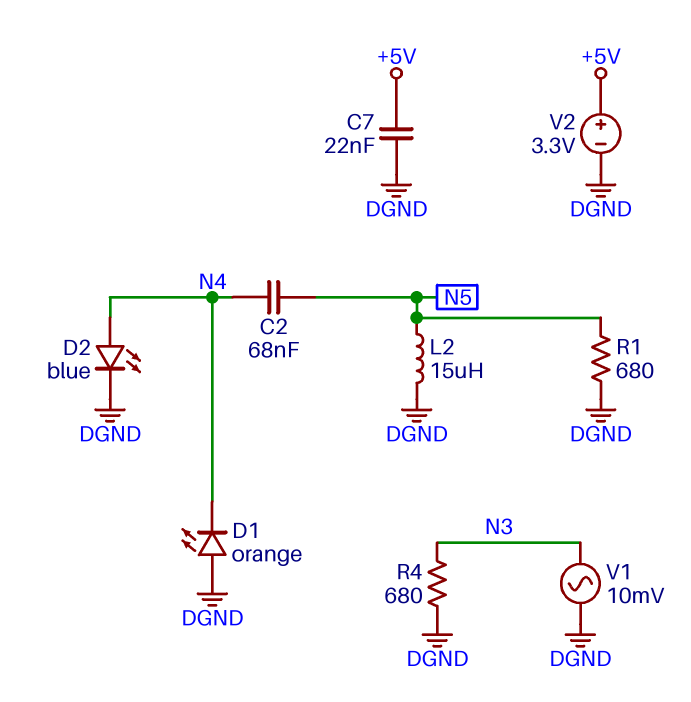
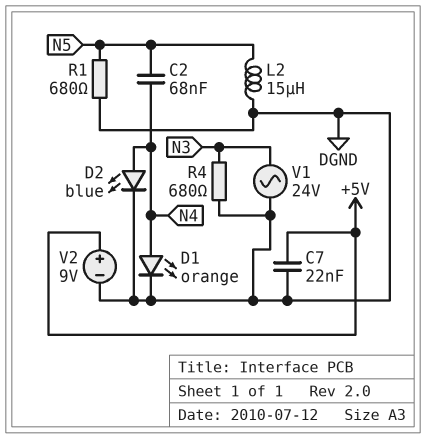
D1: LED orange (A DGND, K N4) -> LED orange (A N4, K DGND)
V1: AC 10mV (DGND, N3) -> AC 24V (DGND, N3)
V2: 3.3V (plus +5V, minus DGND) -> 9V (plus +5V, minus DGND)

